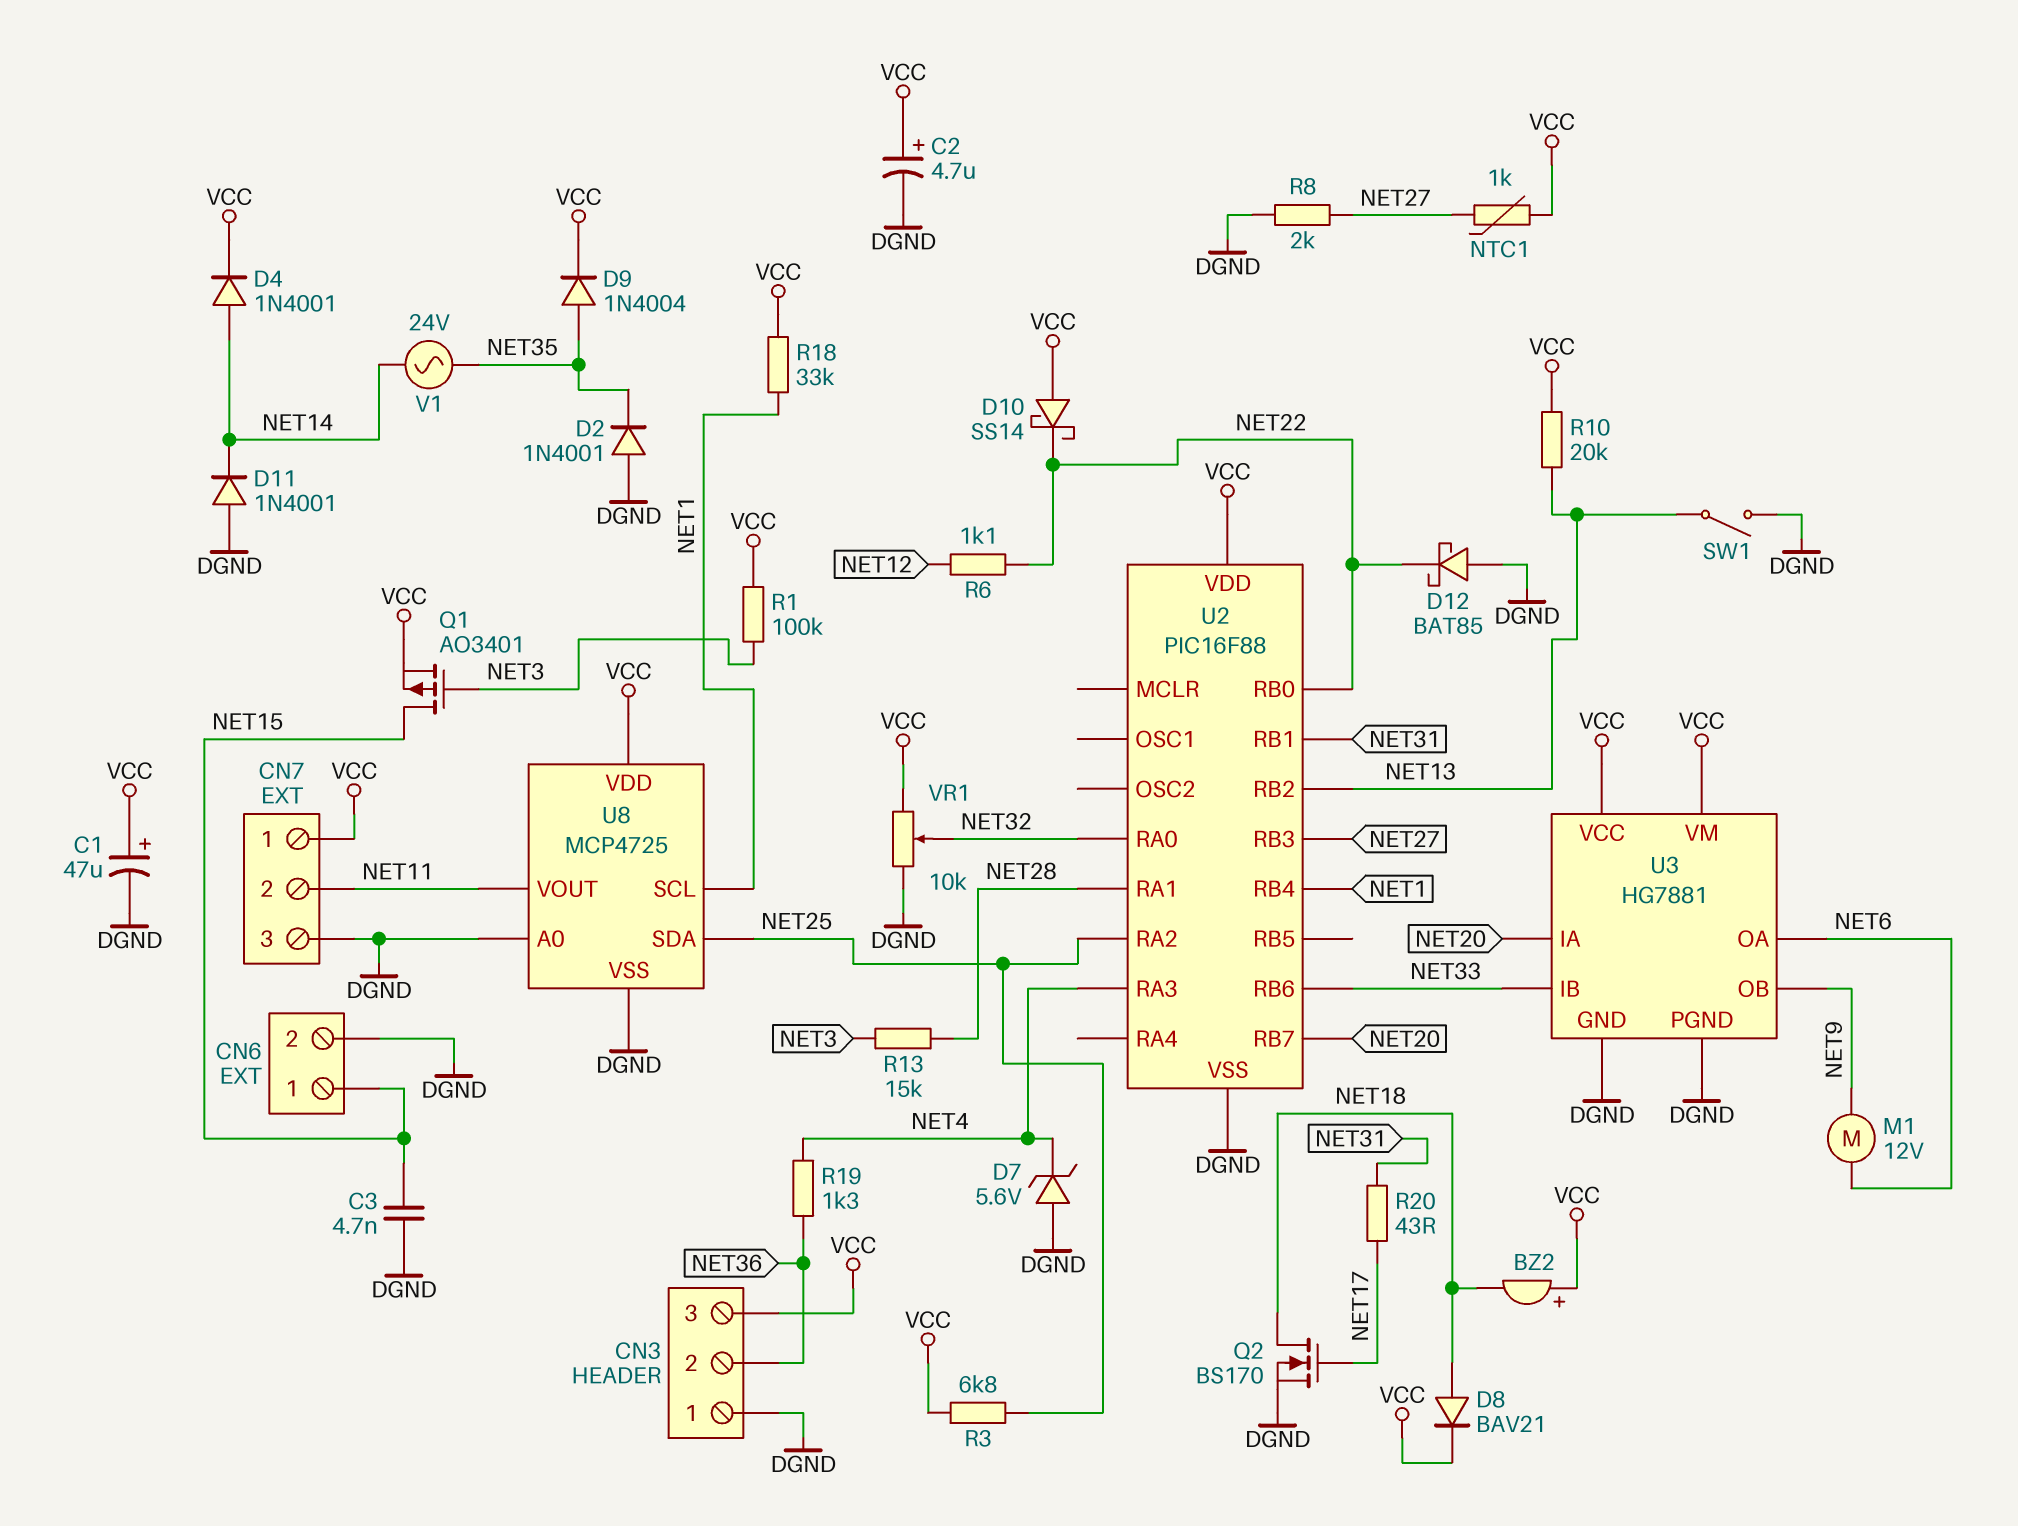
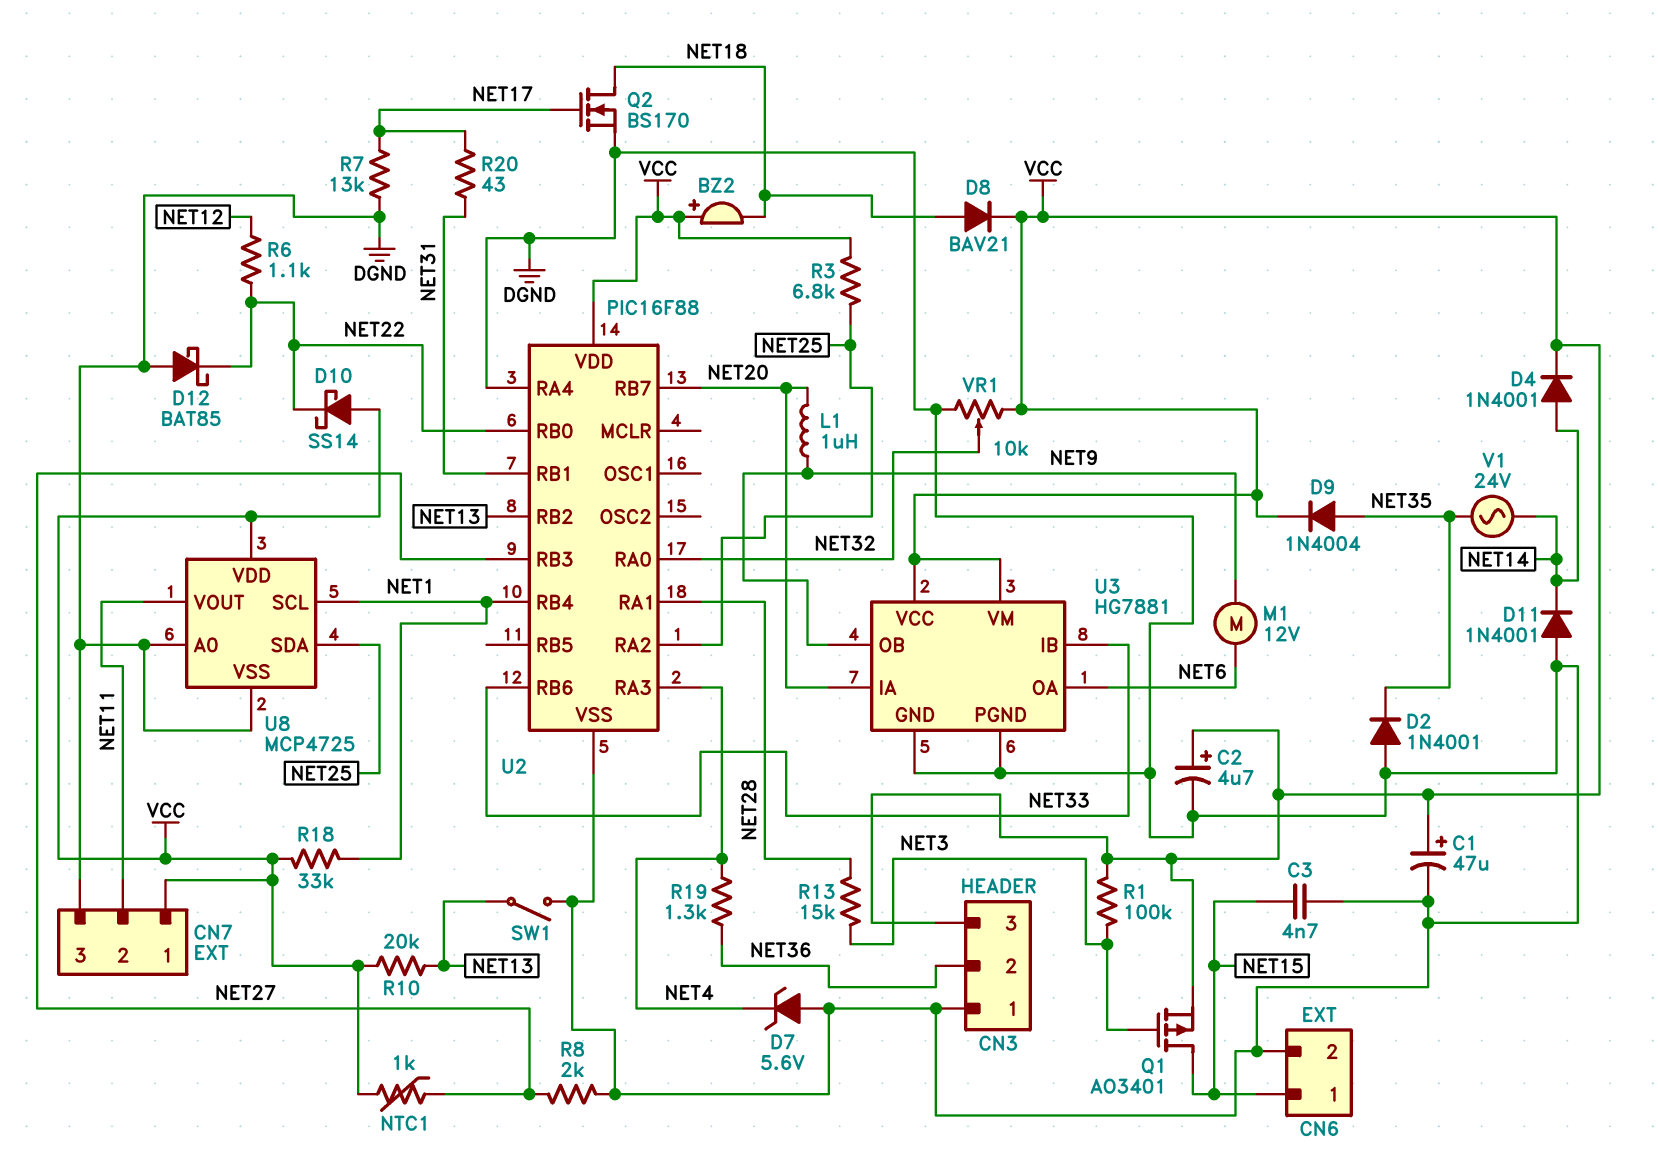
L1: none -> 1uH (NET9, NET20)
R7: none -> 13k (DGND, NET17)
U2 pin RA4: none -> DGND

